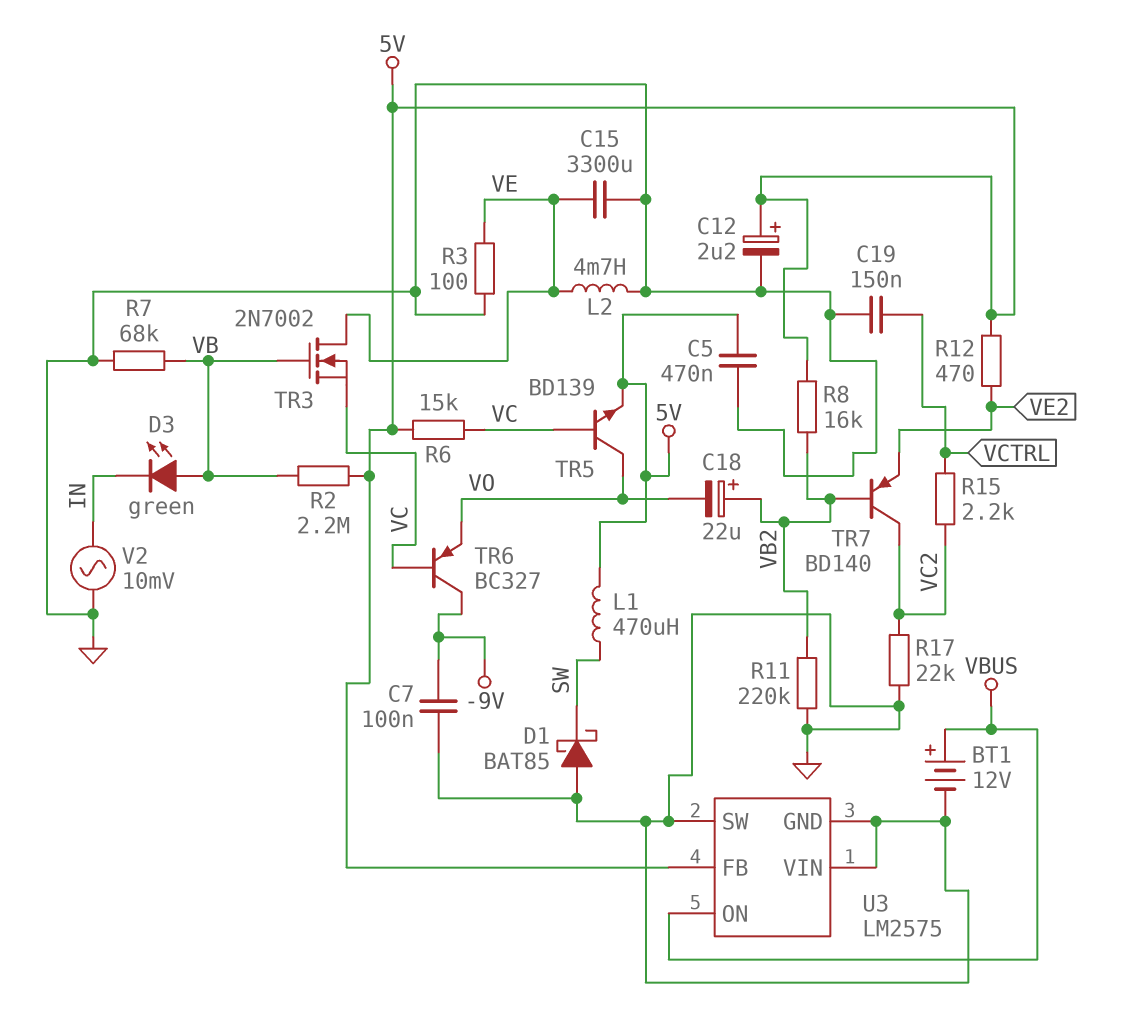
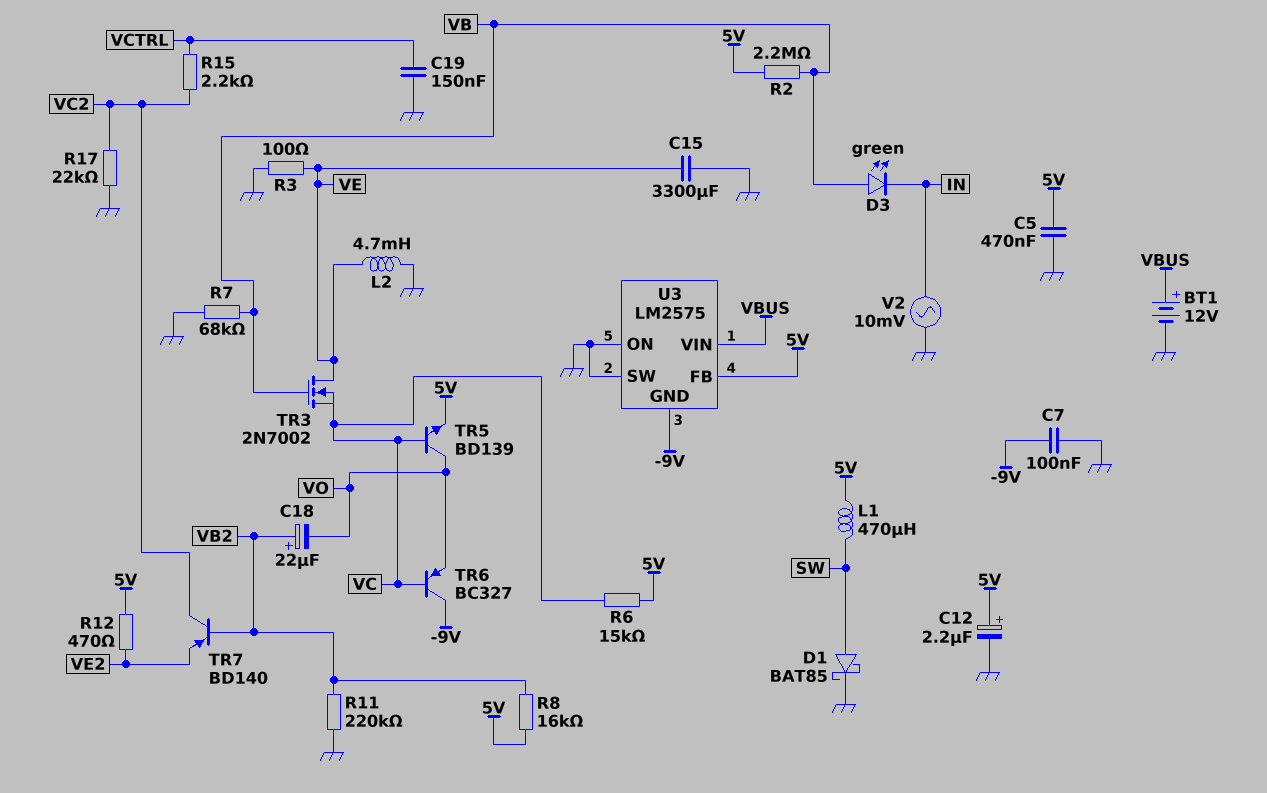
D1: schottky BAT85 (A GND, K SW) -> schottky BAT85 (A SW, K GND)
U3 pin GND: GND -> -9V
U3 pin ON: VBUS -> GND
U3 pin VIN: GND -> VBUS

